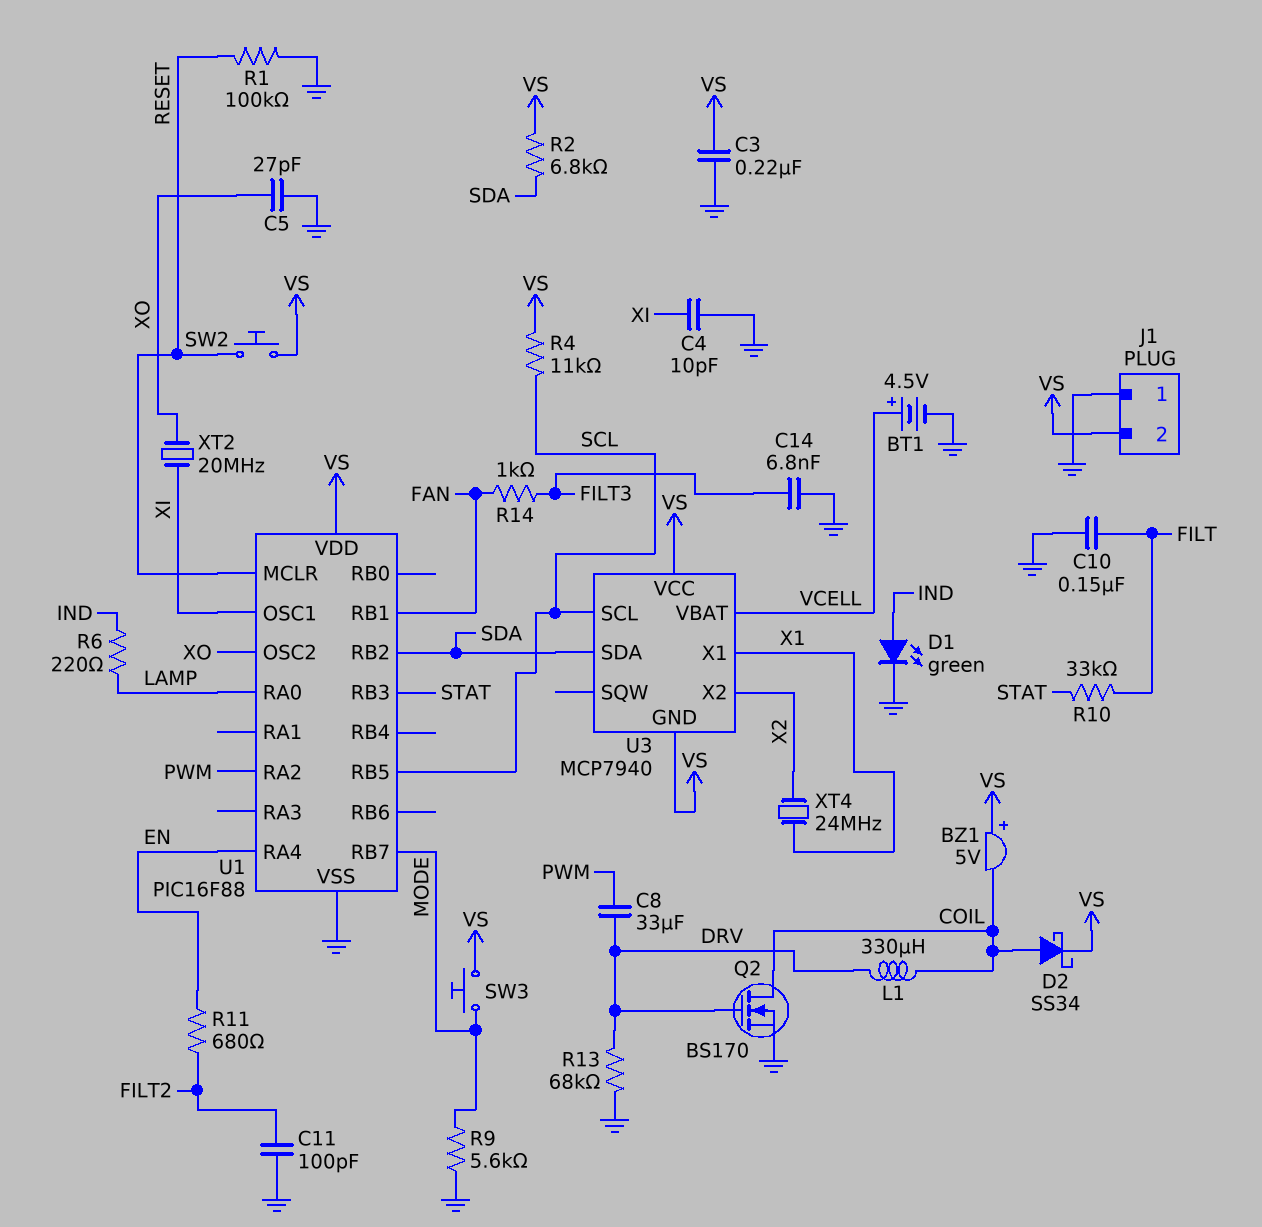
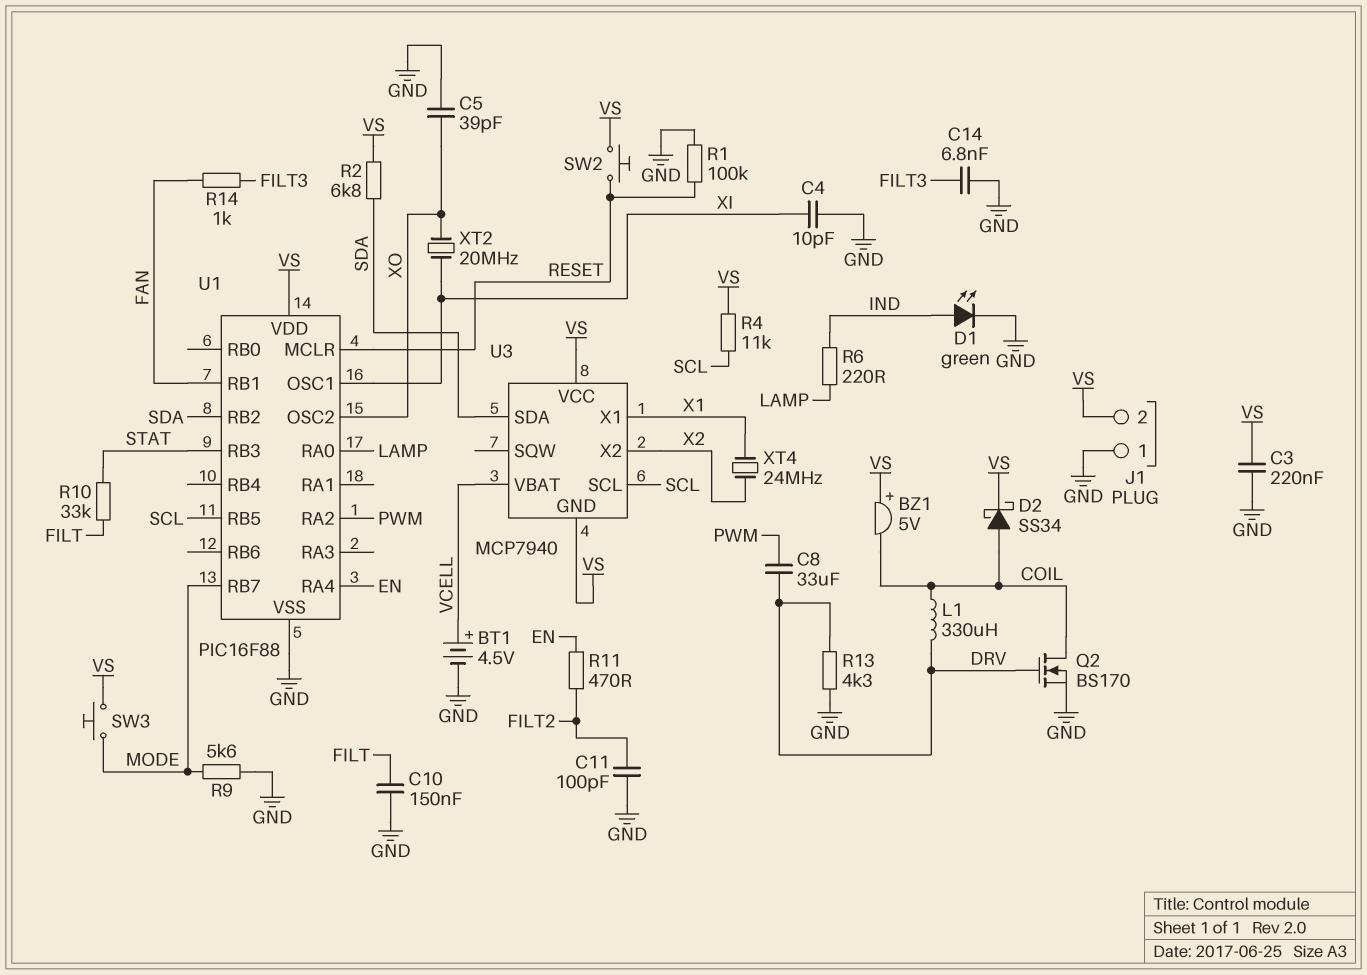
C5: 27pF (GND, XO) -> 39pF (GND, XO)
R11: 680 (EN, FILT2) -> 470 (EN, FILT2)
R13: 68k (DRV, GND) -> 4.3k (DRV, GND)

